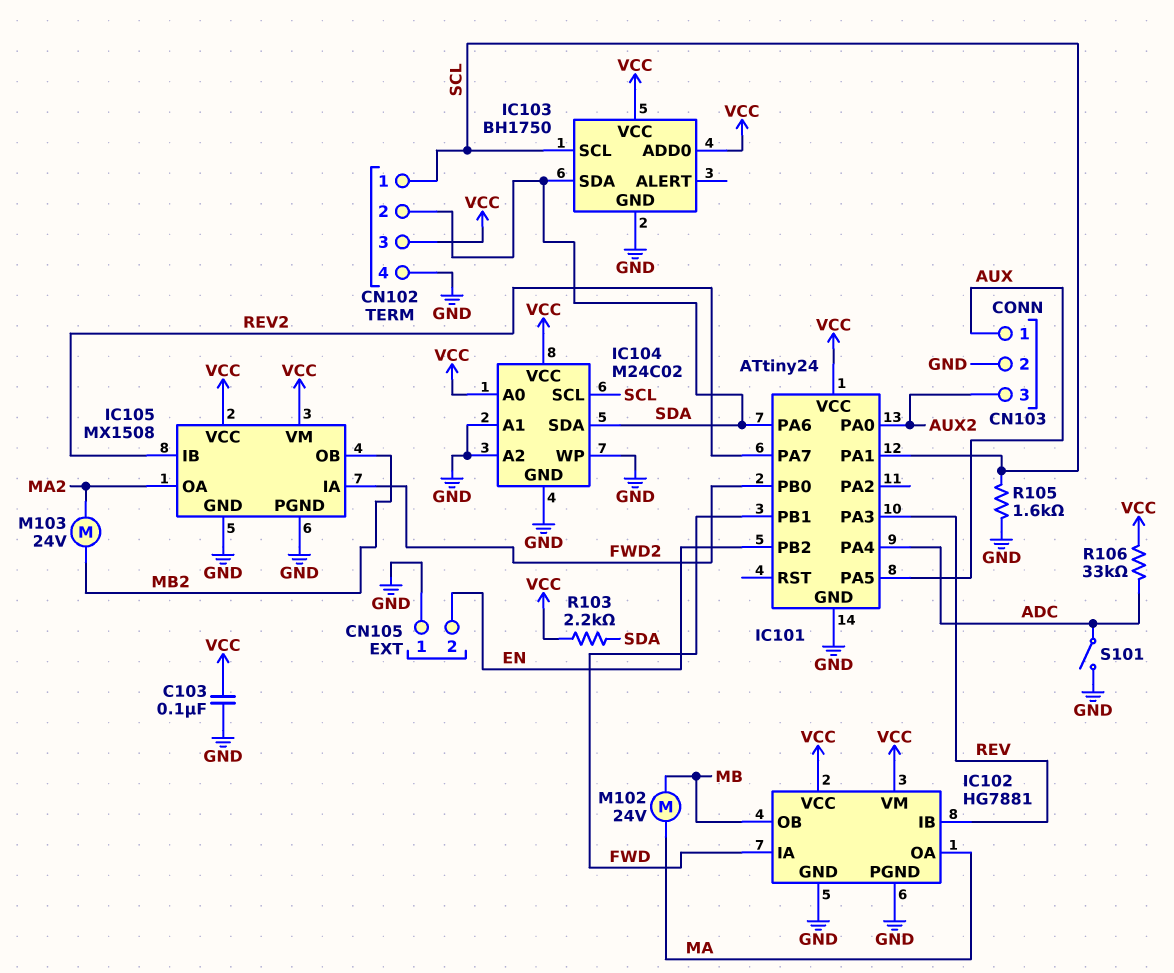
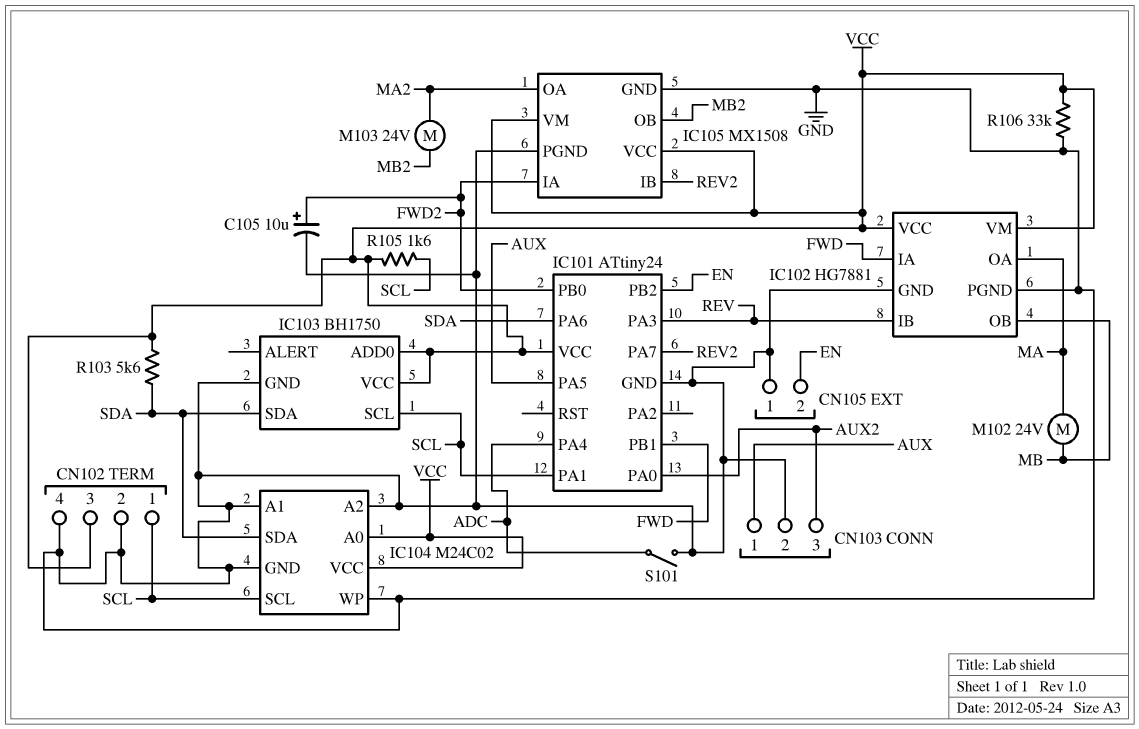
C103: 100nF (GND, VCC) -> none
C105: none -> 10uF (plus FWD2, minus GND)
CN102 pin 2: SDA -> GND
R103: 2.2k (SDA, VCC) -> 5.6k (SDA, VCC)
R105: 1.6k (GND, SCL) -> 1.6k (SCL, VCC)
R106: 33k (ADC, VCC) -> 33k (GND, VCC)

